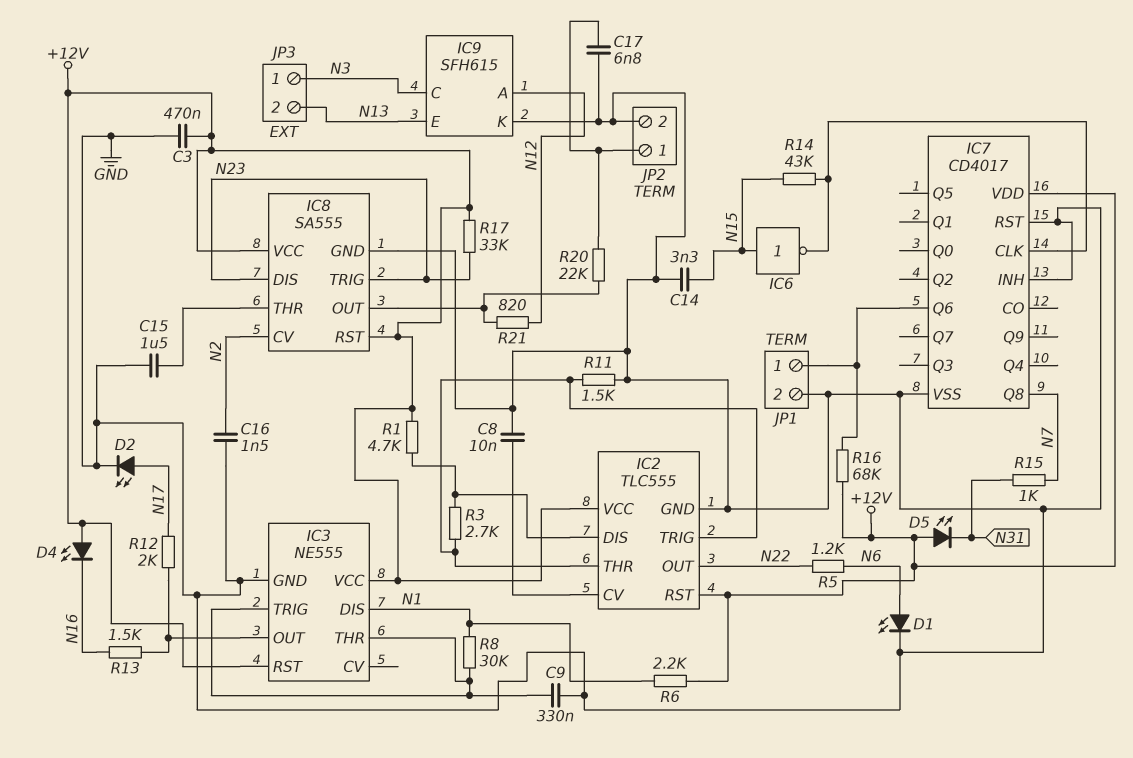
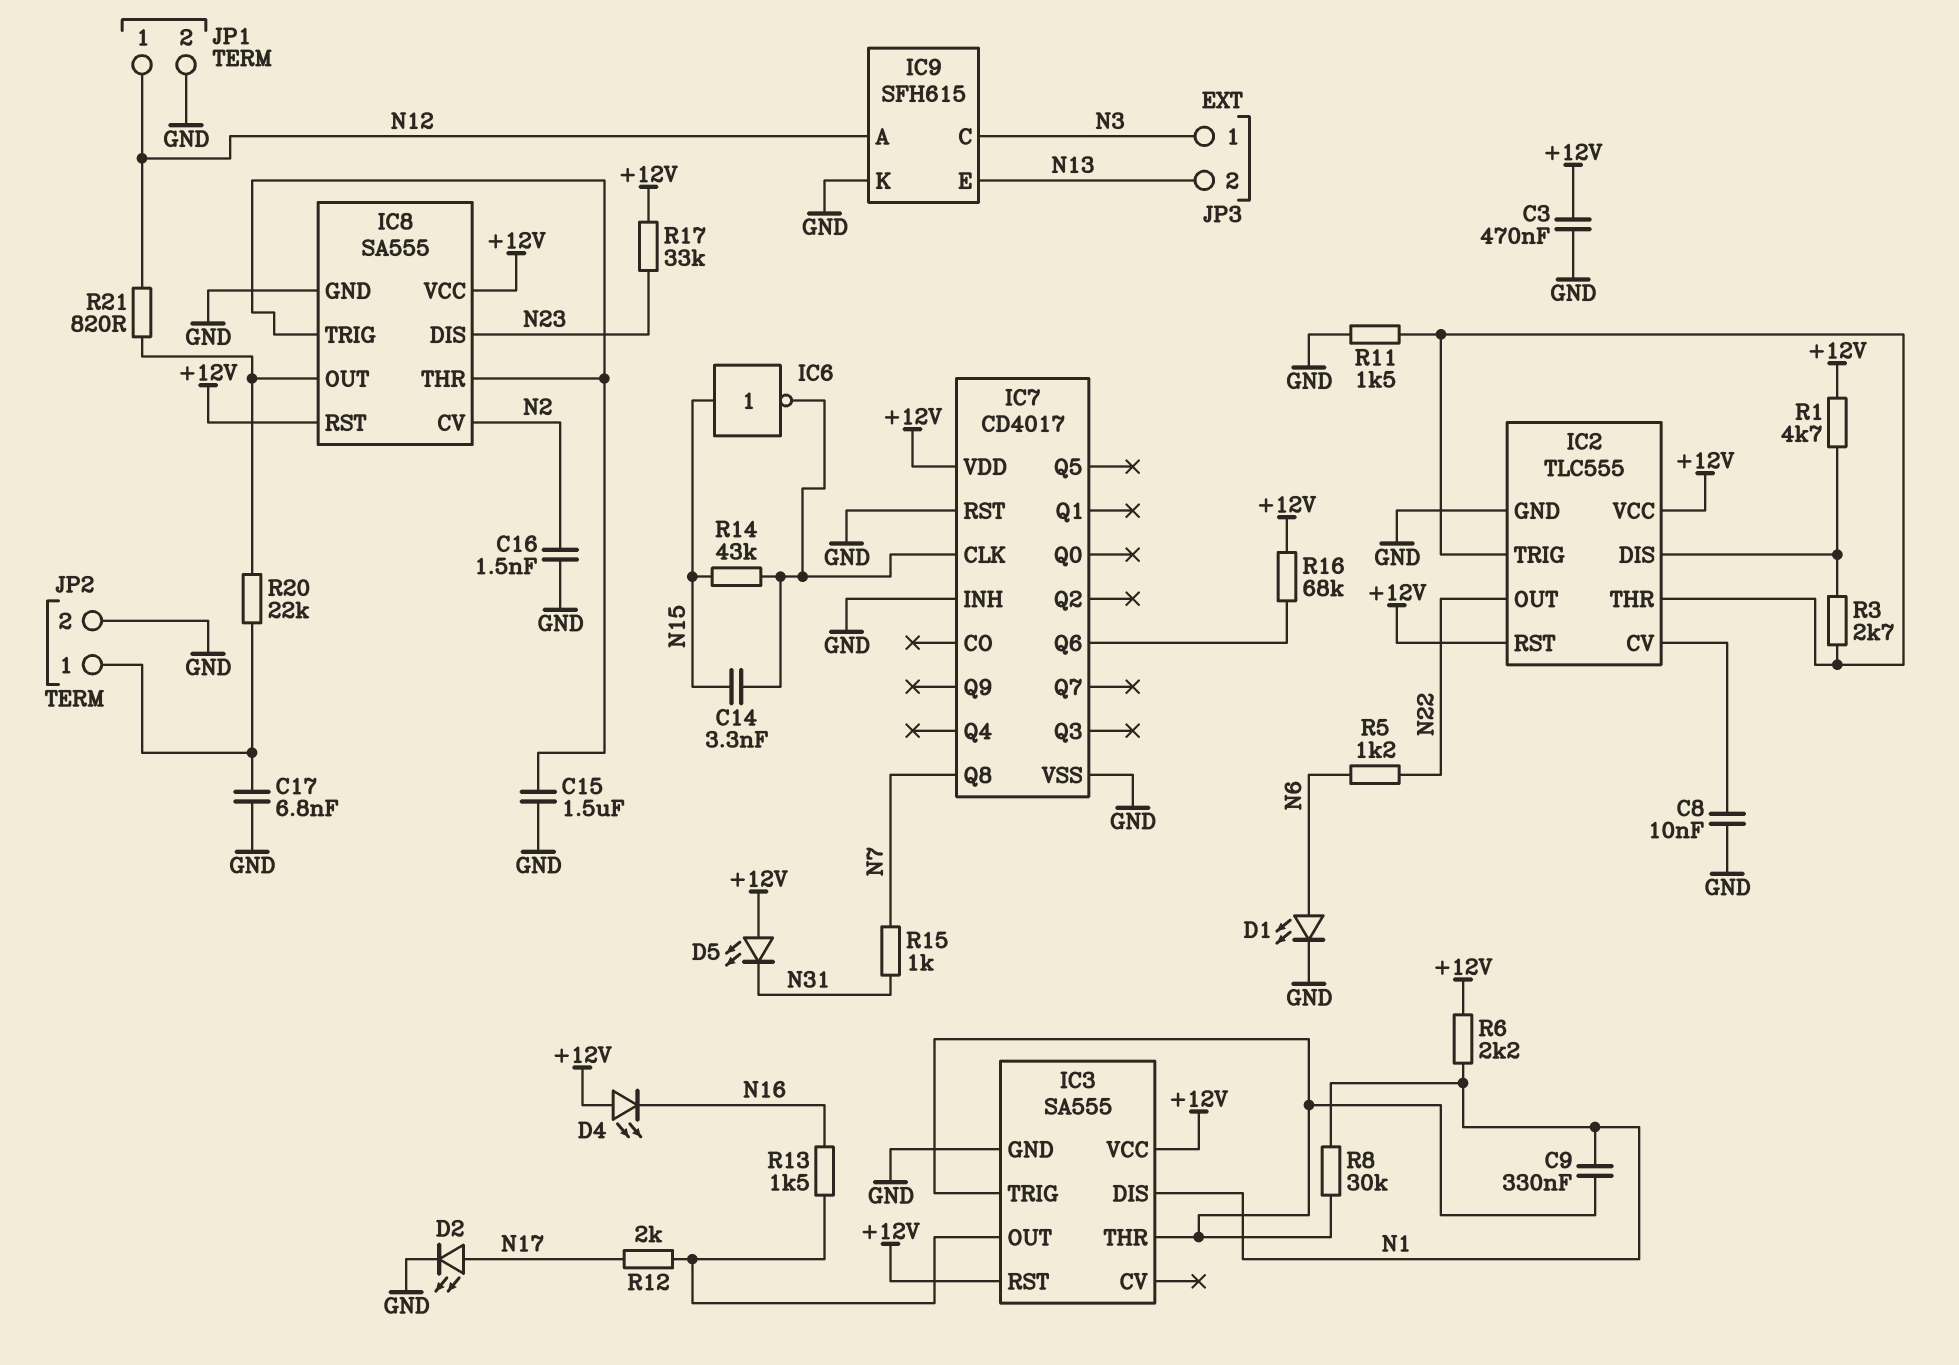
C9: 330nF (GND, IC3/THR) -> 330nF (IC3/THR, N1)
C14: 3.3nF (GND, N15) -> 3.3nF (IC7/CLK, N15)
IC3: NE555 -> SA555
IC8 pin TRIG: N23 -> IC8/THR
JP1 pin 1: IC7/Q6 -> N12

